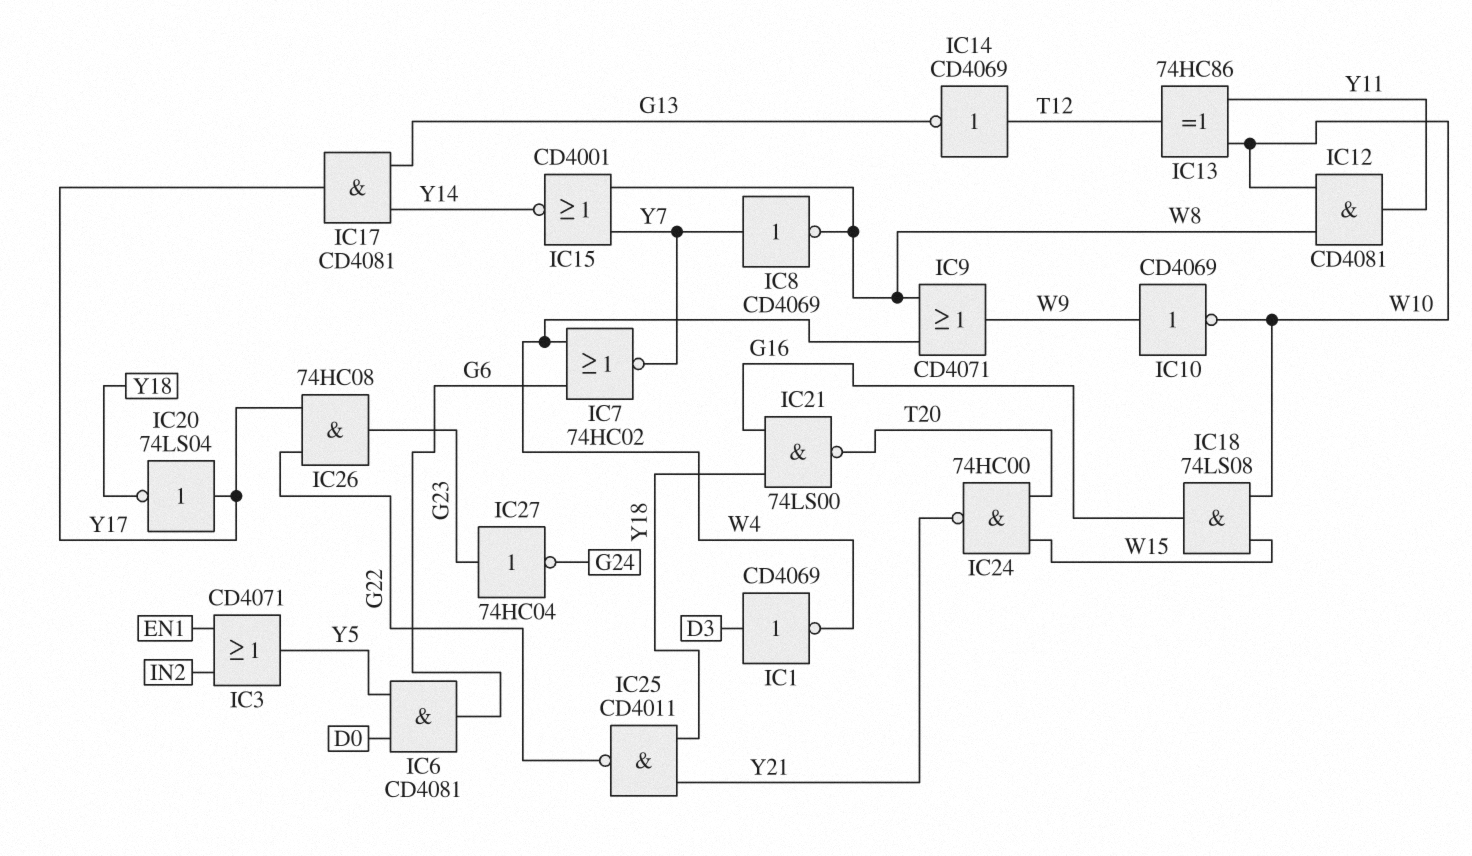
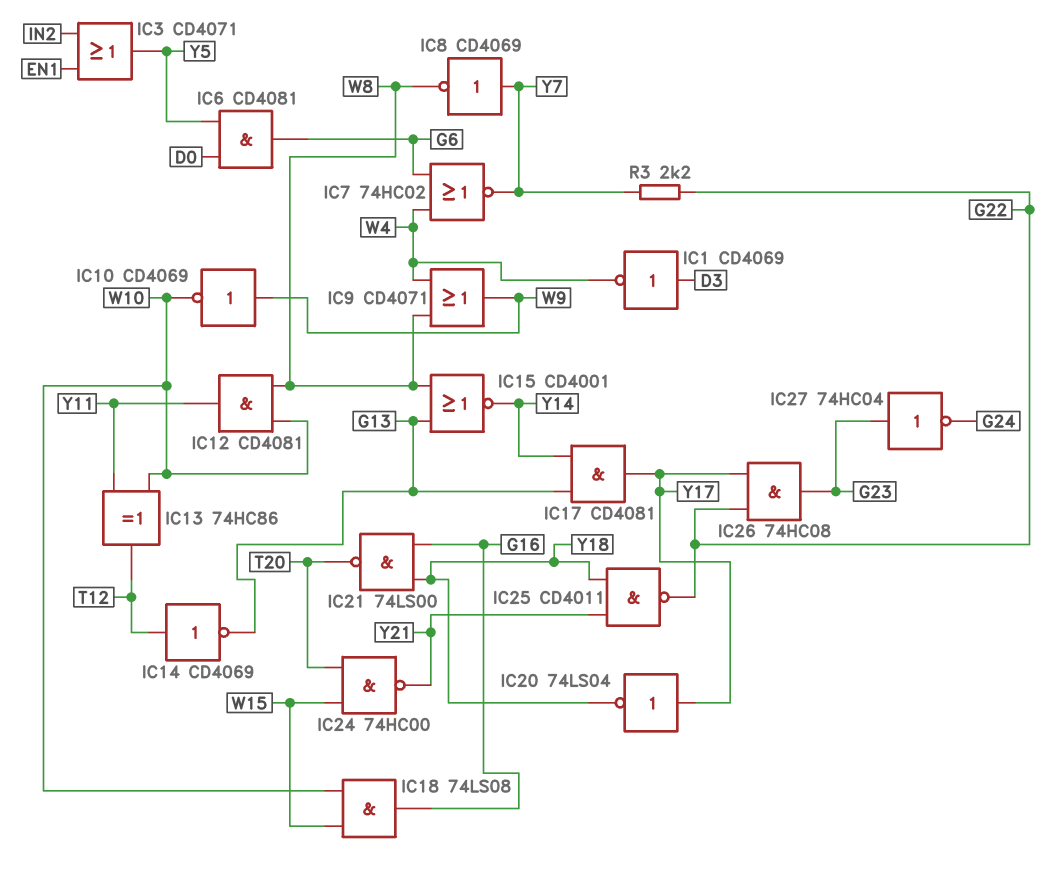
IC15: NOR CD4001 (in W8, in Y7, out Y14) -> NOR CD4001 (in G13, in W8, out Y14)
R3: none -> 2.2k (G22, Y7)

